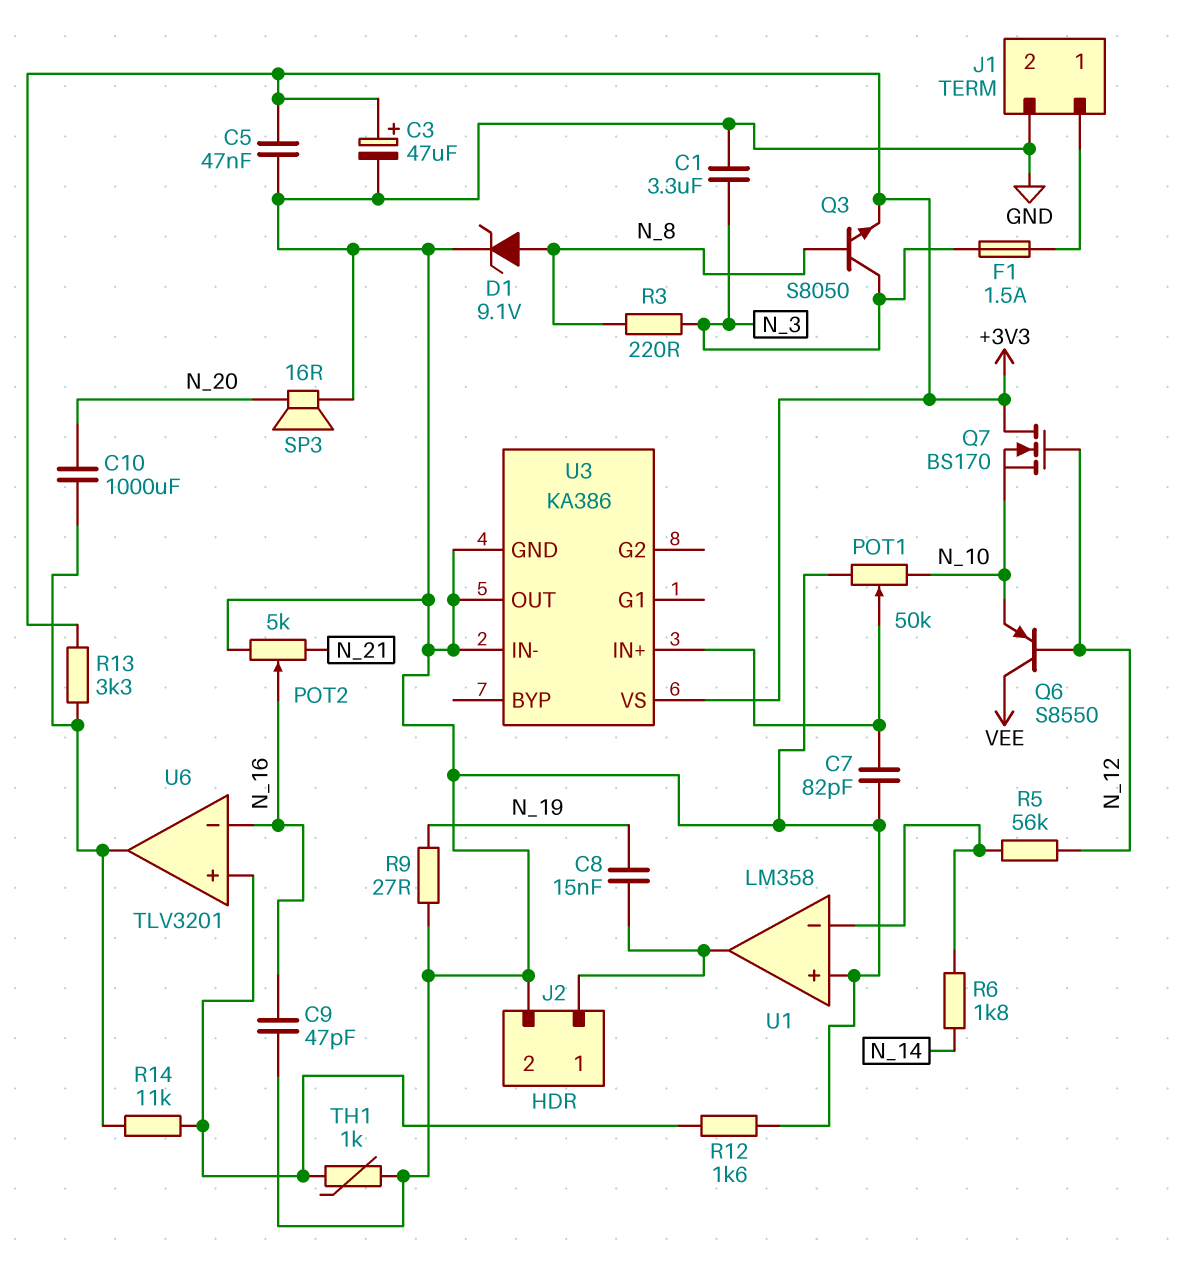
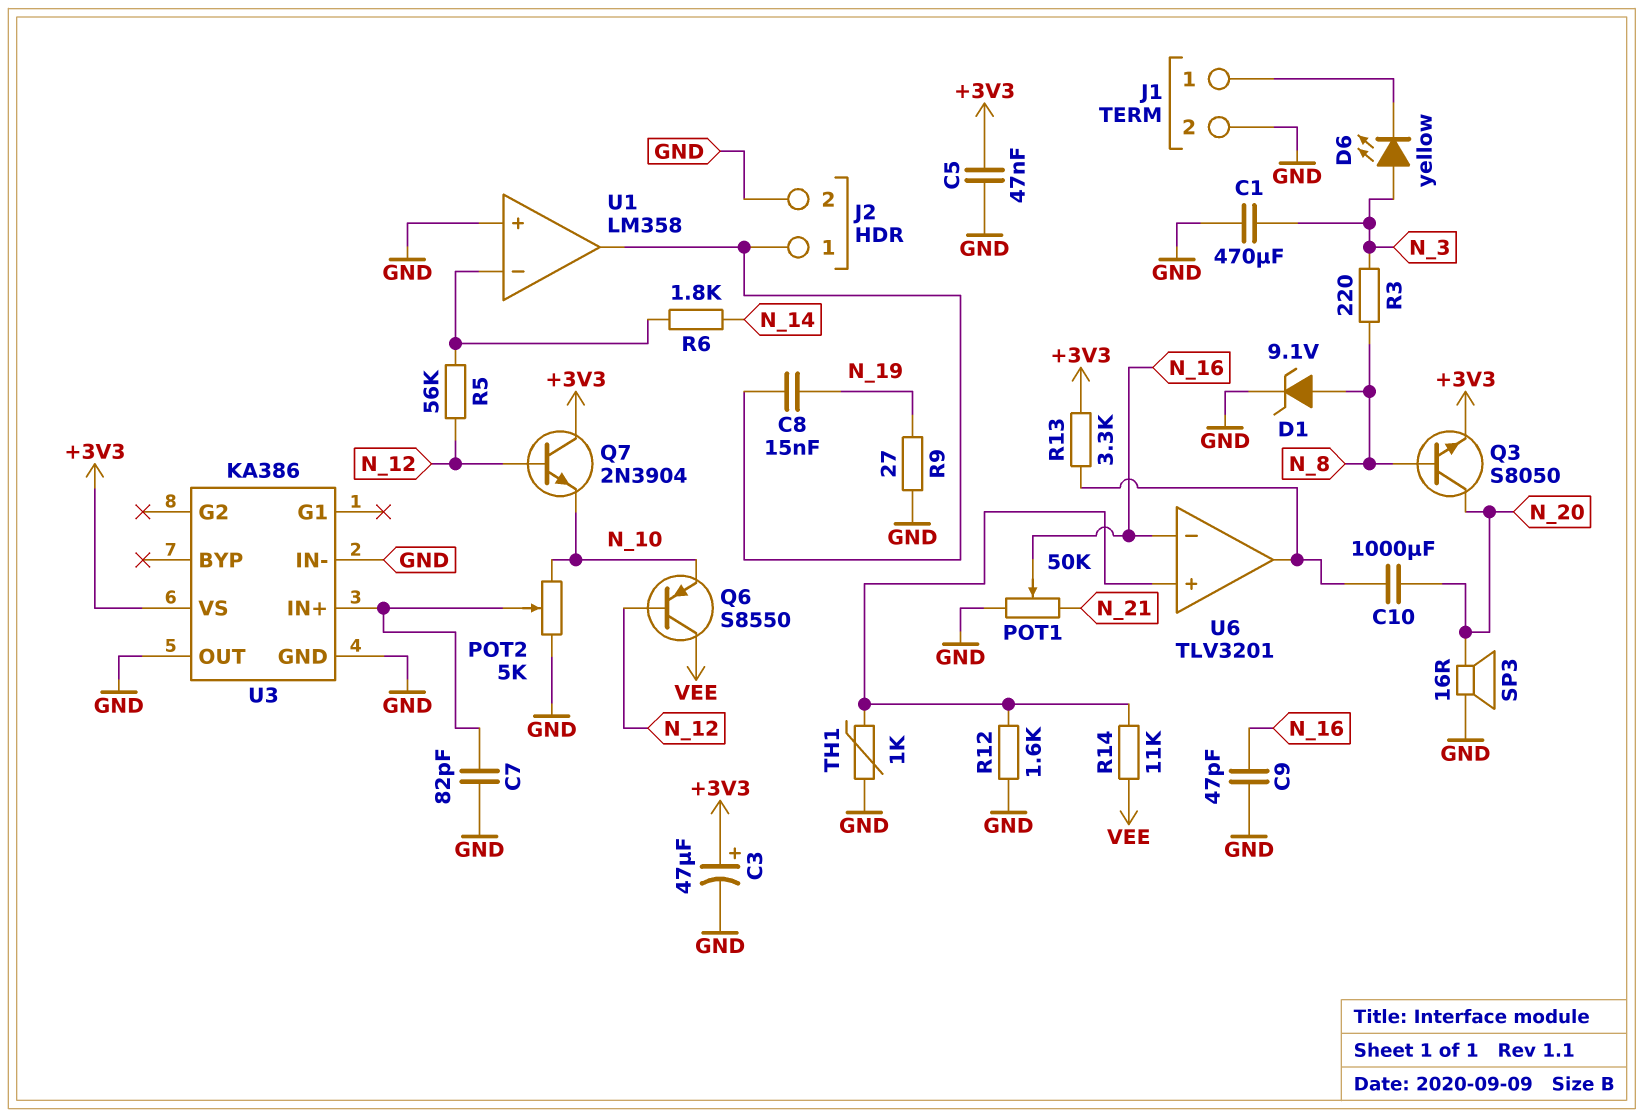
C1: 3.3uF (GND, N_3) -> 470uF (GND, N_3)
D6: none -> LED yellow (A N_3, K J1/1)
F1: 1.5A (J1/1, N_3) -> none
POT1: 50k (GND, N_10, wiper U3/IN+) -> 50k (GND, N_21, wiper N_16)
POT2: 5k (GND, N_21, wiper N_16) -> 5k (GND, N_10, wiper U3/IN+)
Q3: NPN S8050 (B N_8, C N_3, E +3V3) -> NPN S8050 (B N_8, C N_20, E +3V3)
Q7: NMOS BS170 (G N_12, D +3V3, S N_10) -> NPN 2N3904 (B N_12, C +3V3, E N_10)
R14: 11k (U6/in+, U6/out) -> 11k (U6/in+, VEE)

